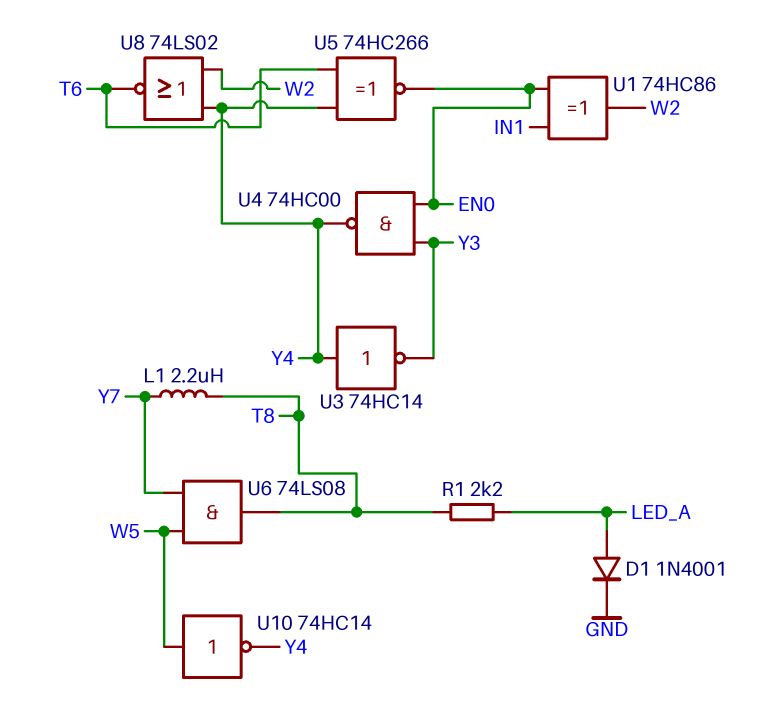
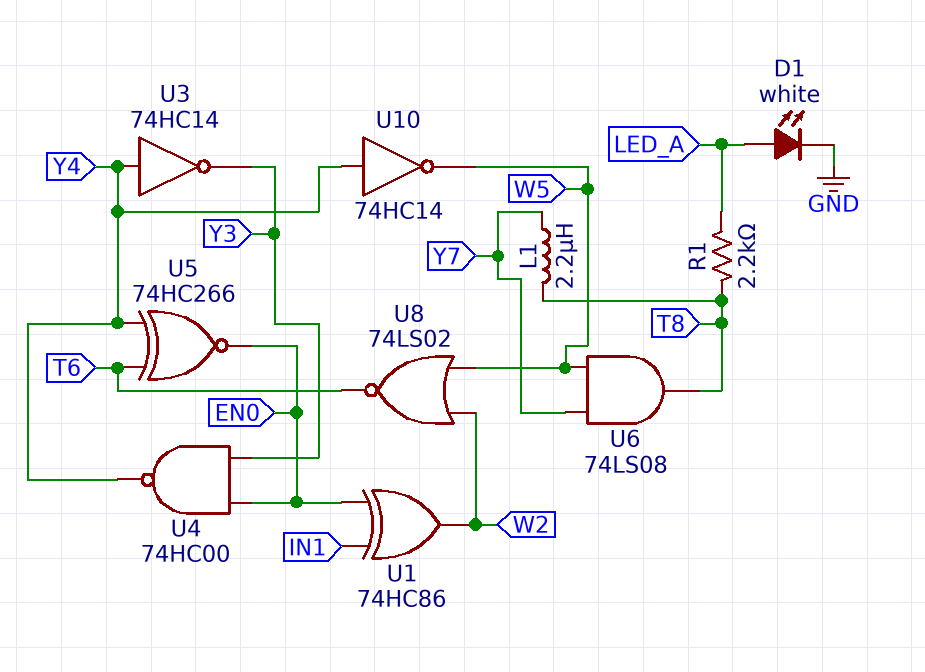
D1: diode 1N4001 (A LED_A, K GND) -> LED white (A LED_A, K GND)
U8: NOR 74LS02 (in W2, in Y4, out T6) -> NOR 74LS02 (in W2, in W5, out T6)
U10: NOT 74HC14 (in W5, out Y4) -> NOT 74HC14 (in Y4, out W5)

